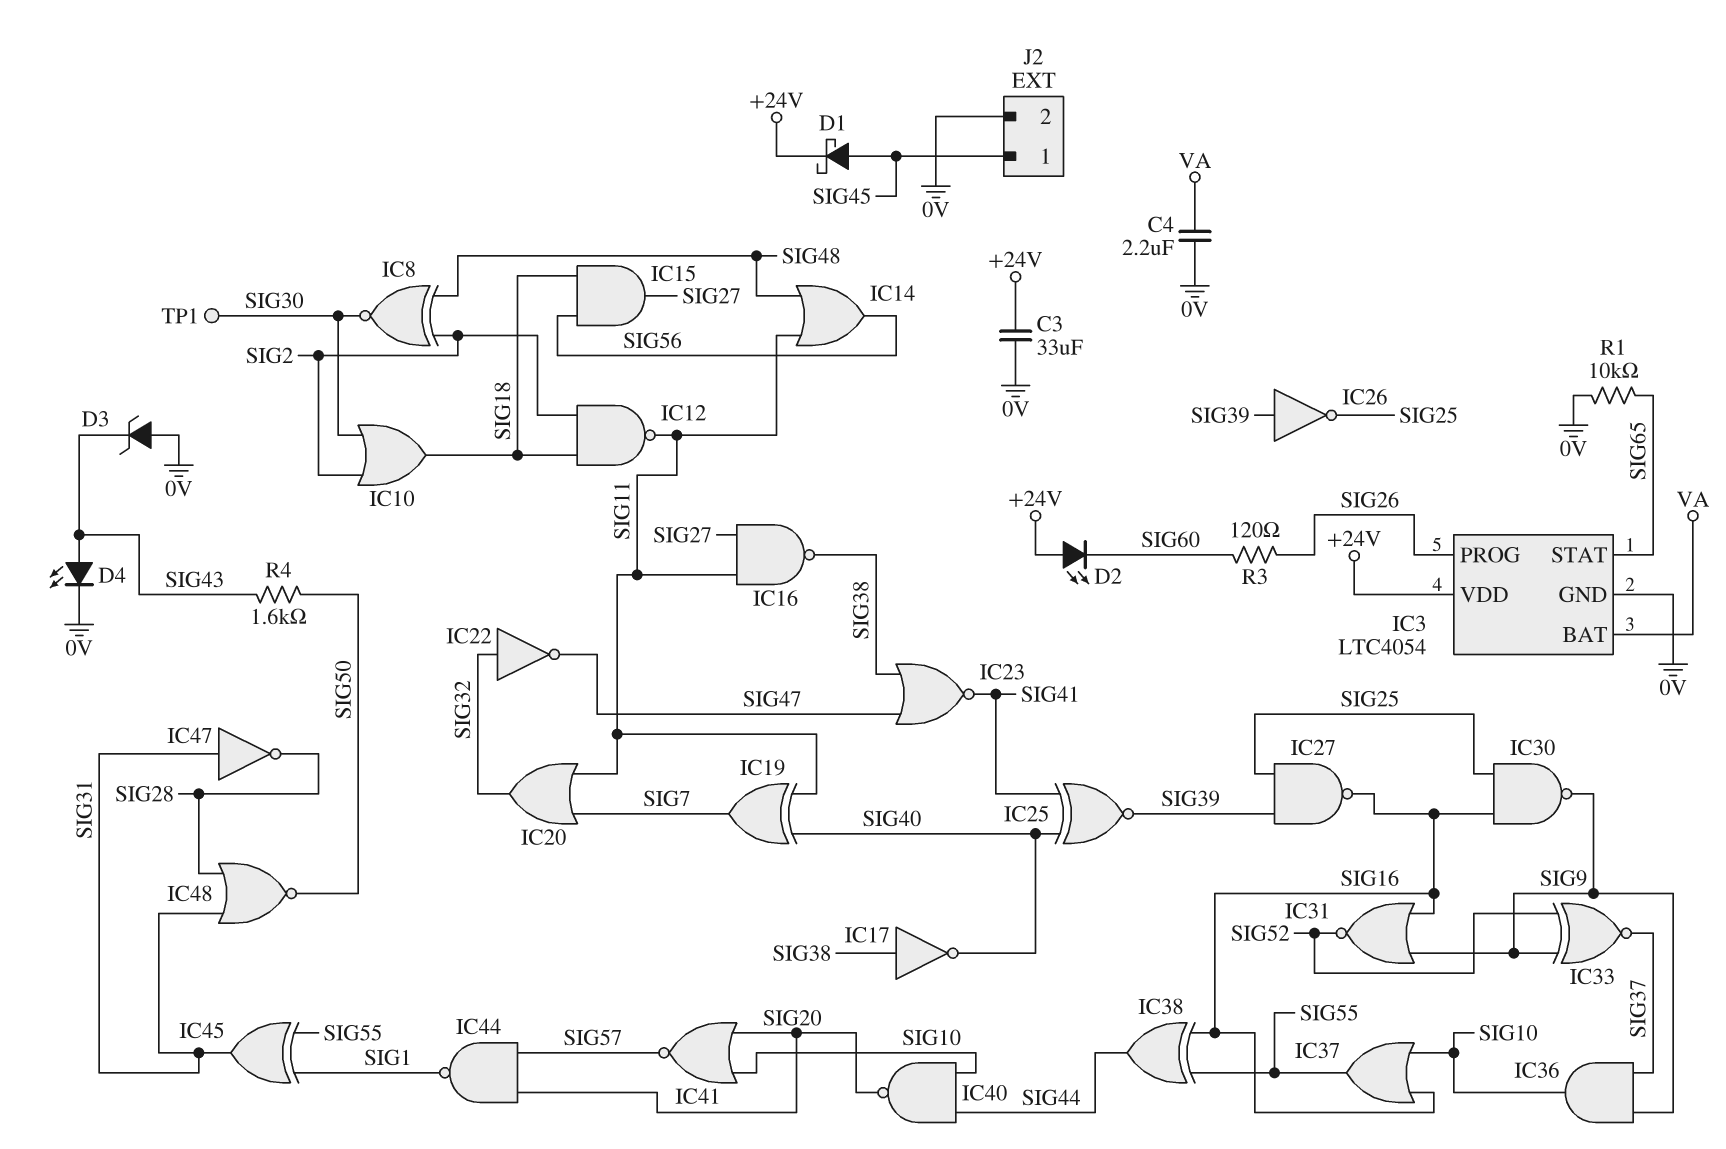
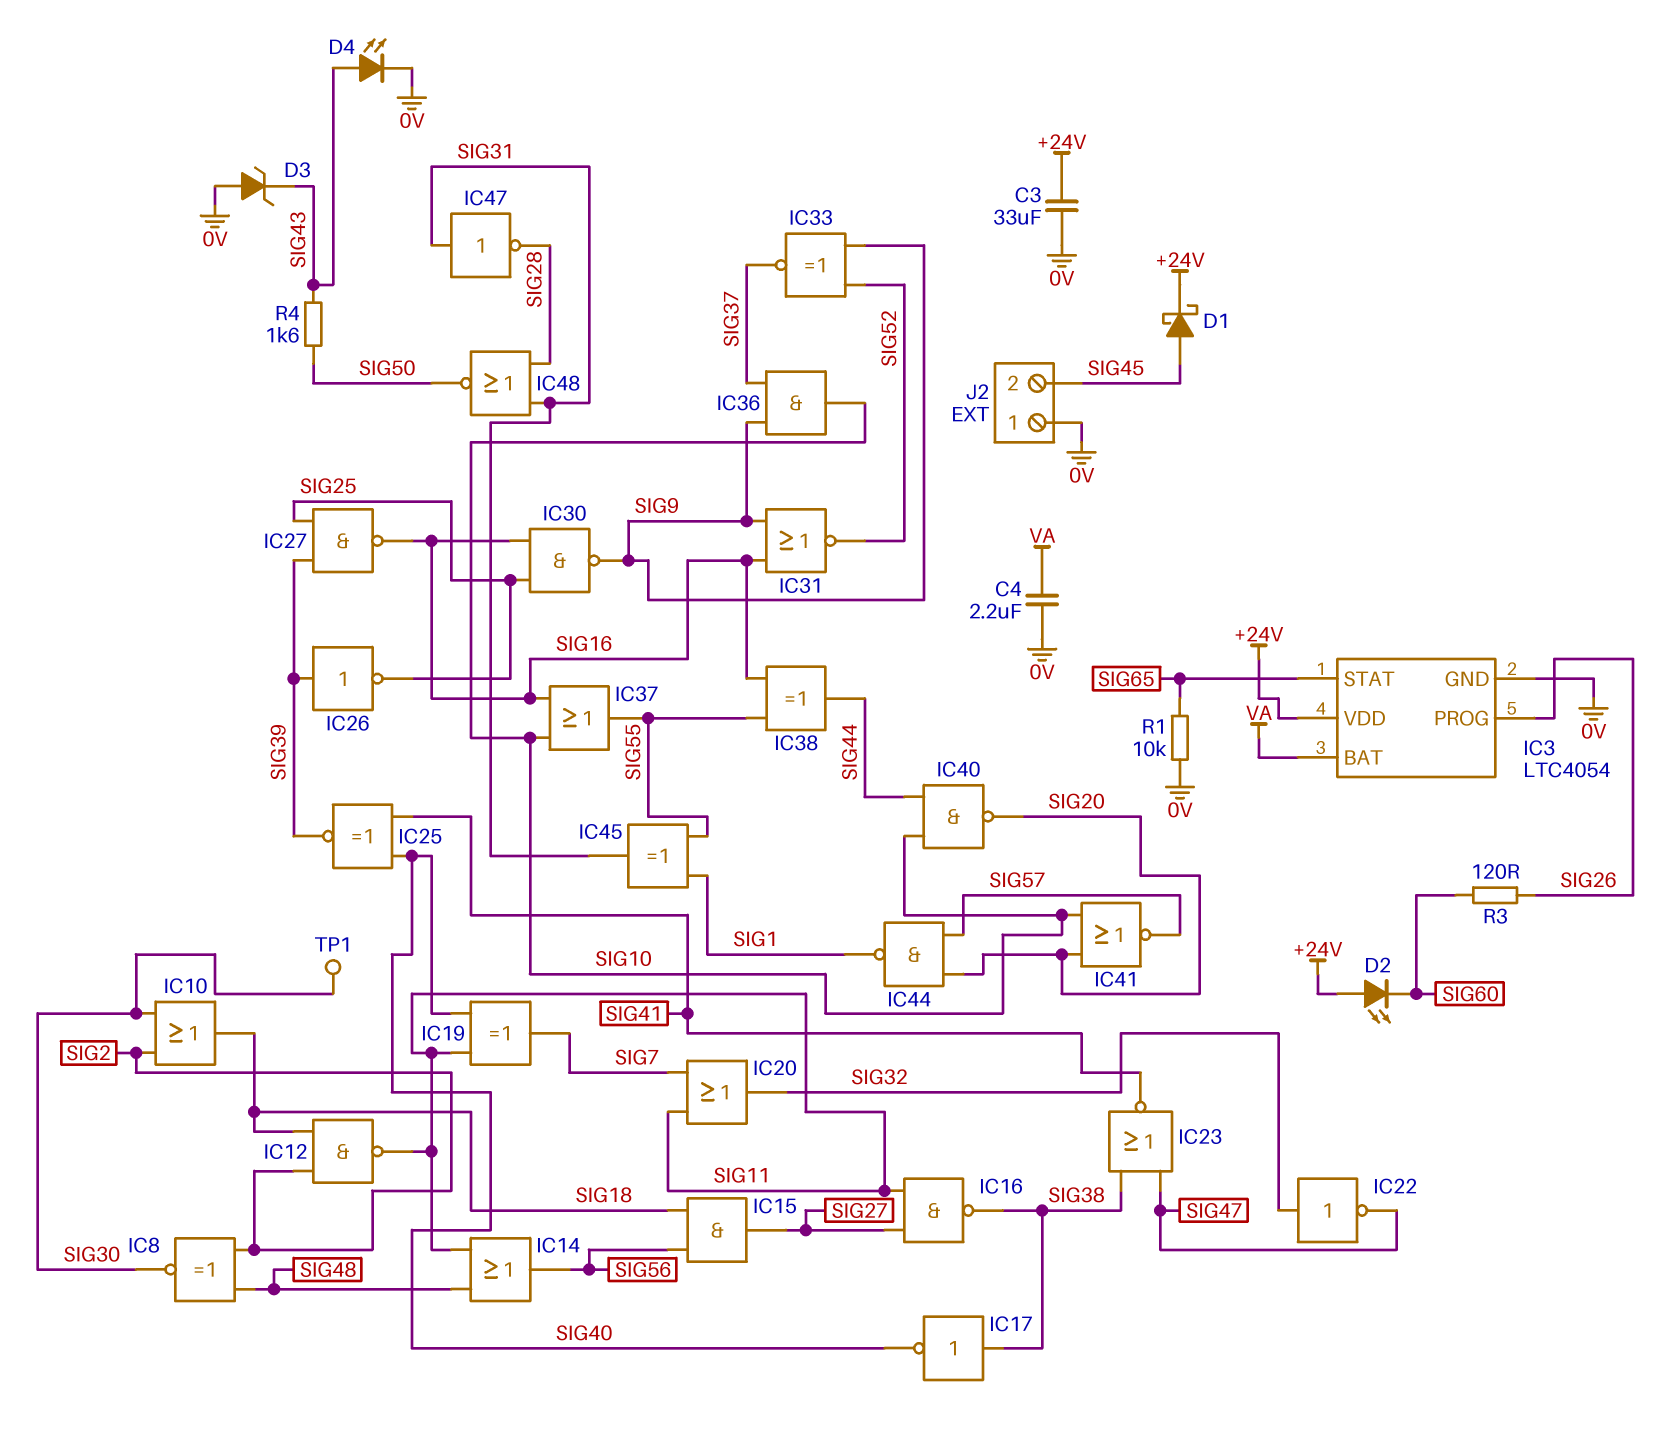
J2 pin 1: SIG45 -> 0V
J2 pin 2: 0V -> SIG45

